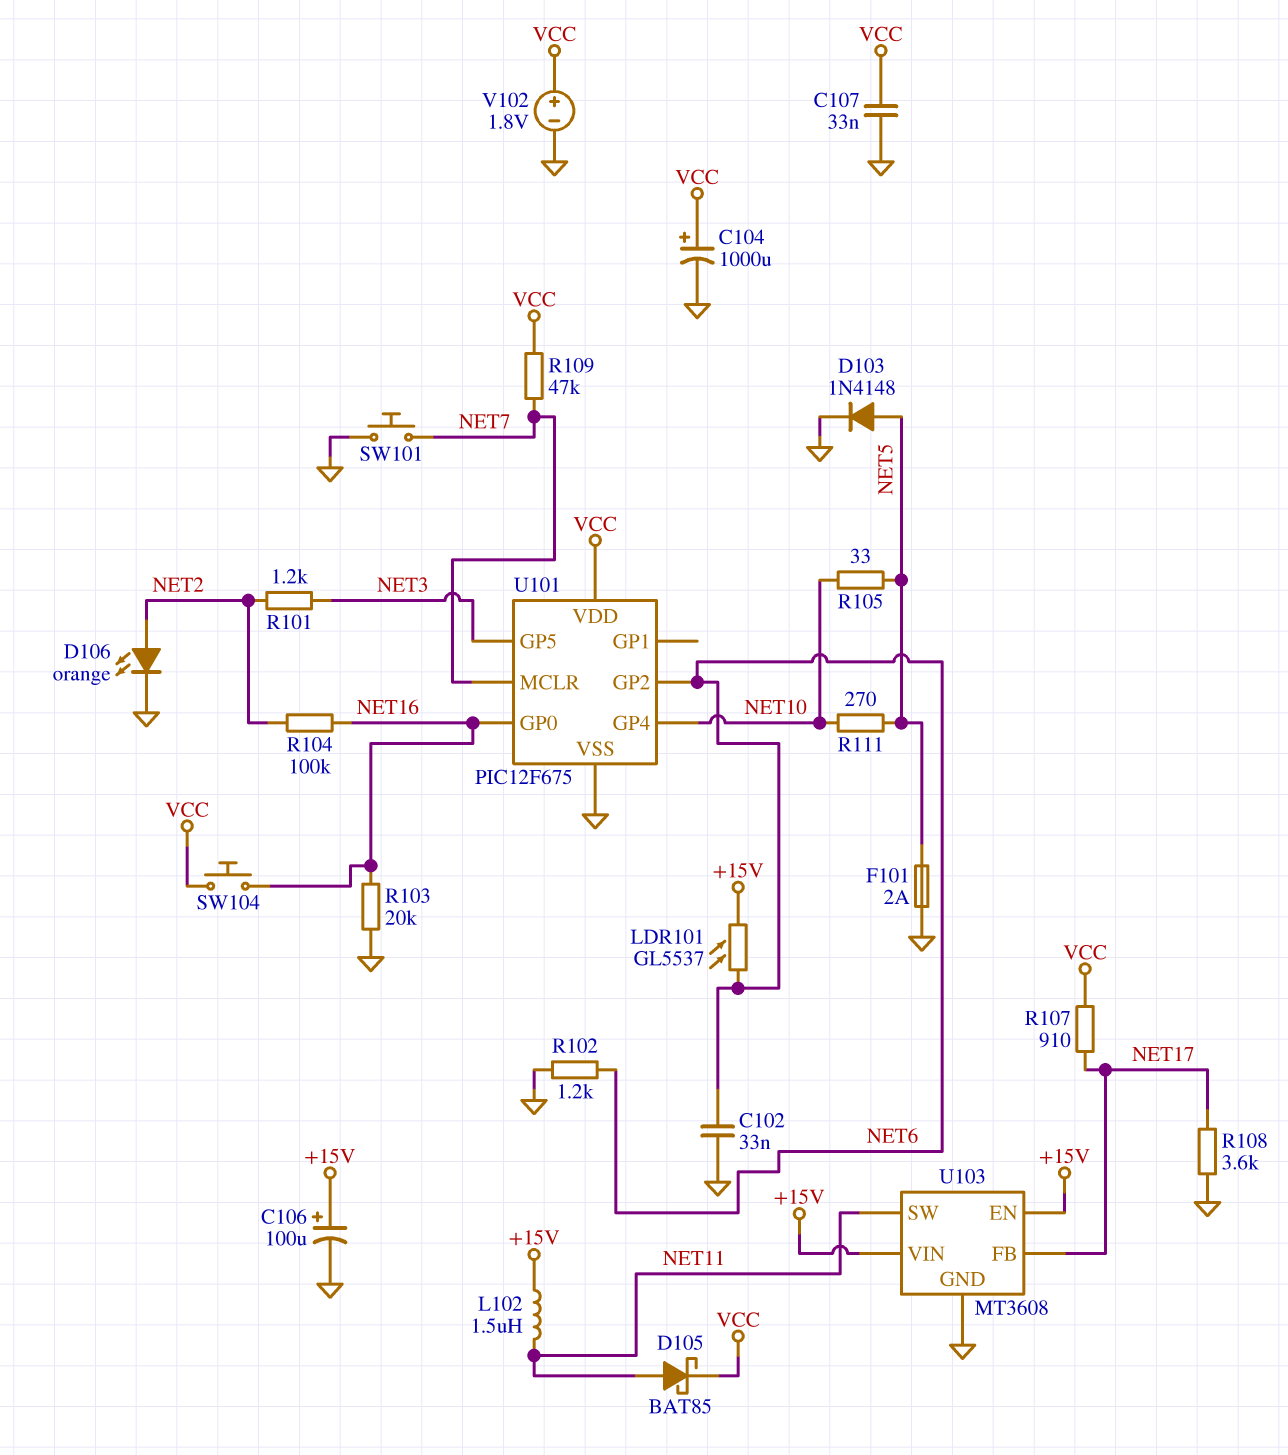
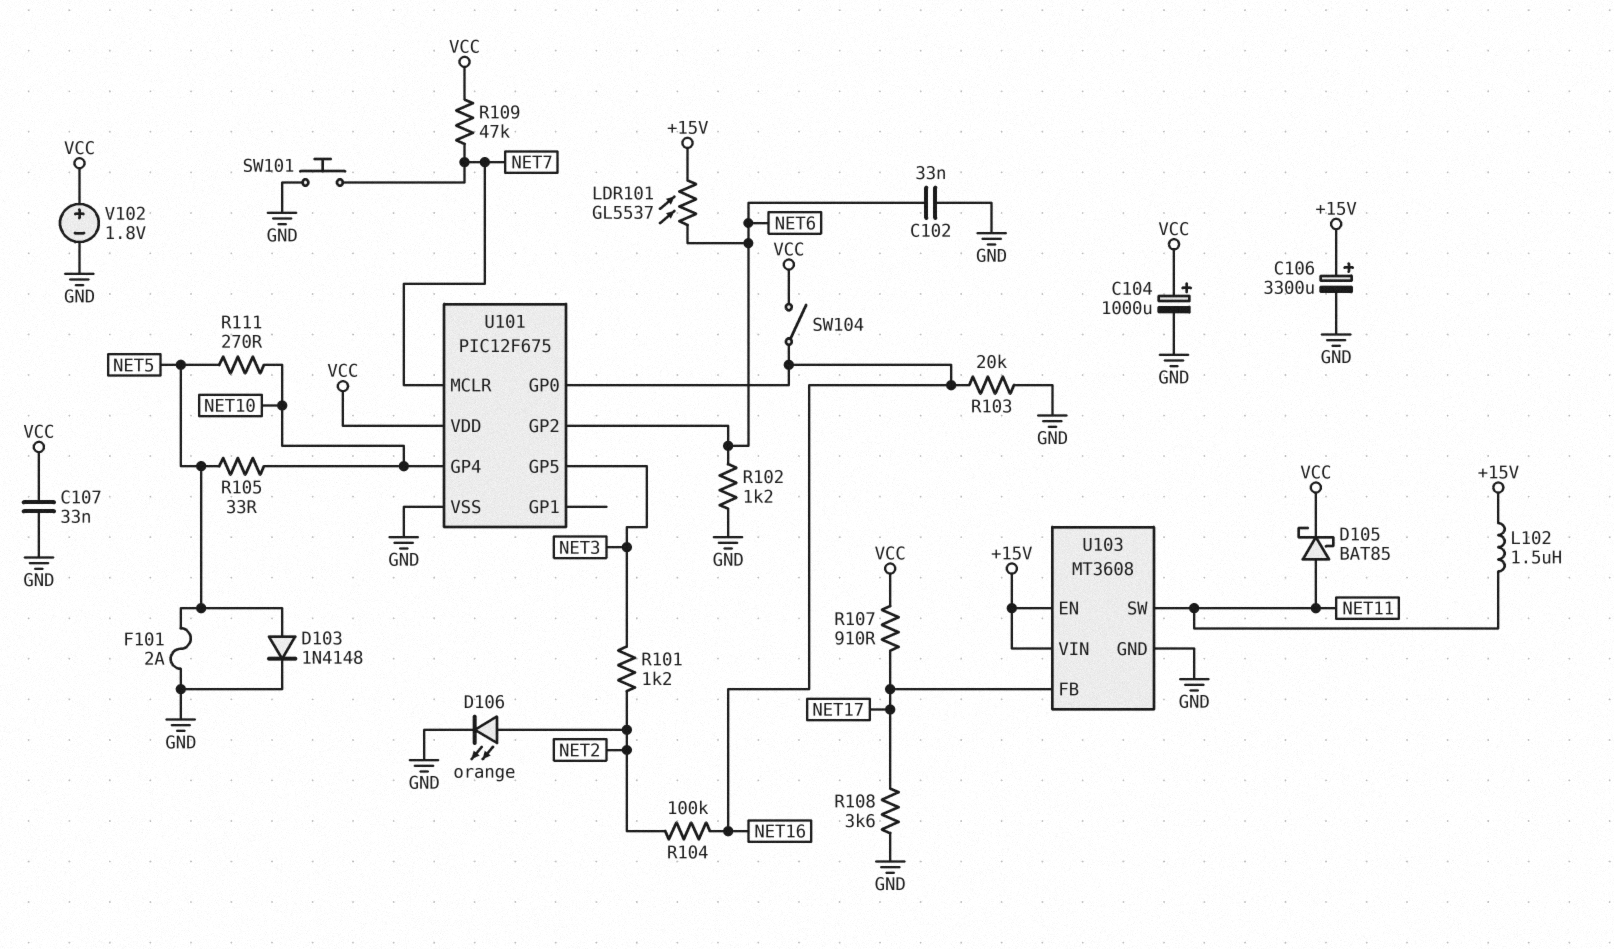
C106: 100uF (plus +15V, minus GND) -> 3300uF (plus +15V, minus GND)
SW104: button (NET16, VCC) -> switch (NET16, VCC)

